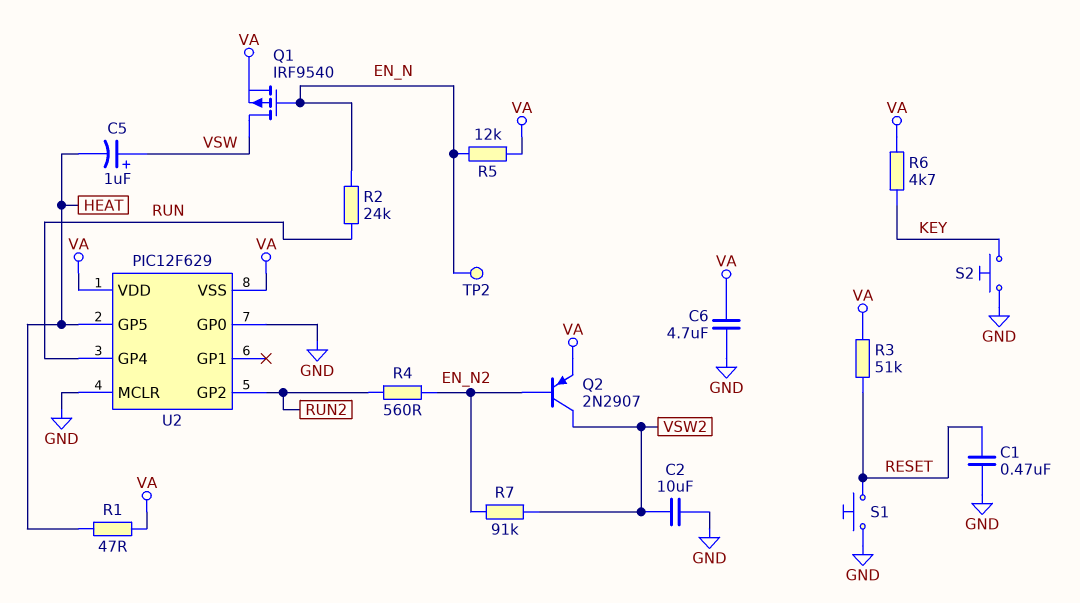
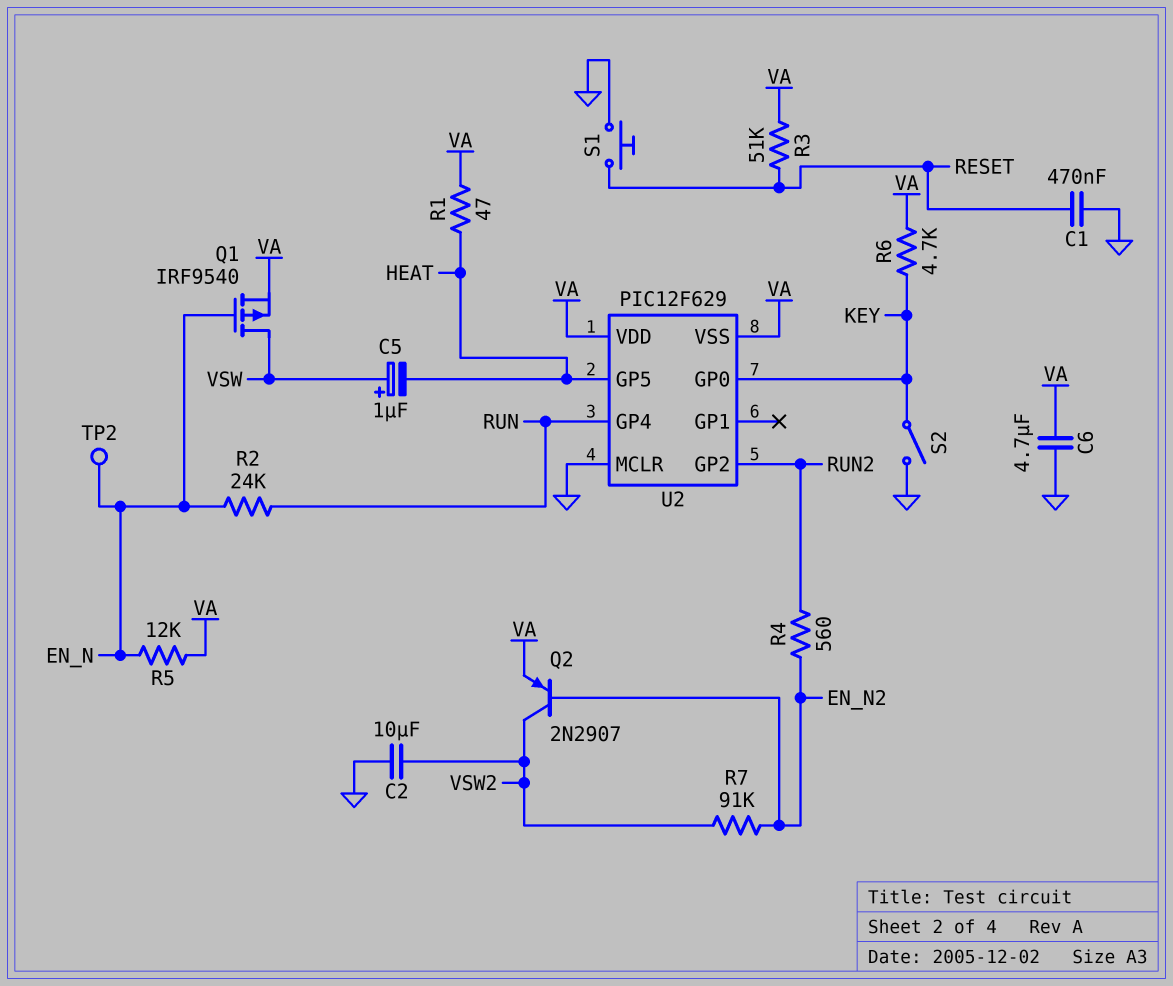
S2: button (GND, KEY) -> switch (GND, KEY)
U2 pin GP0: GND -> KEY

